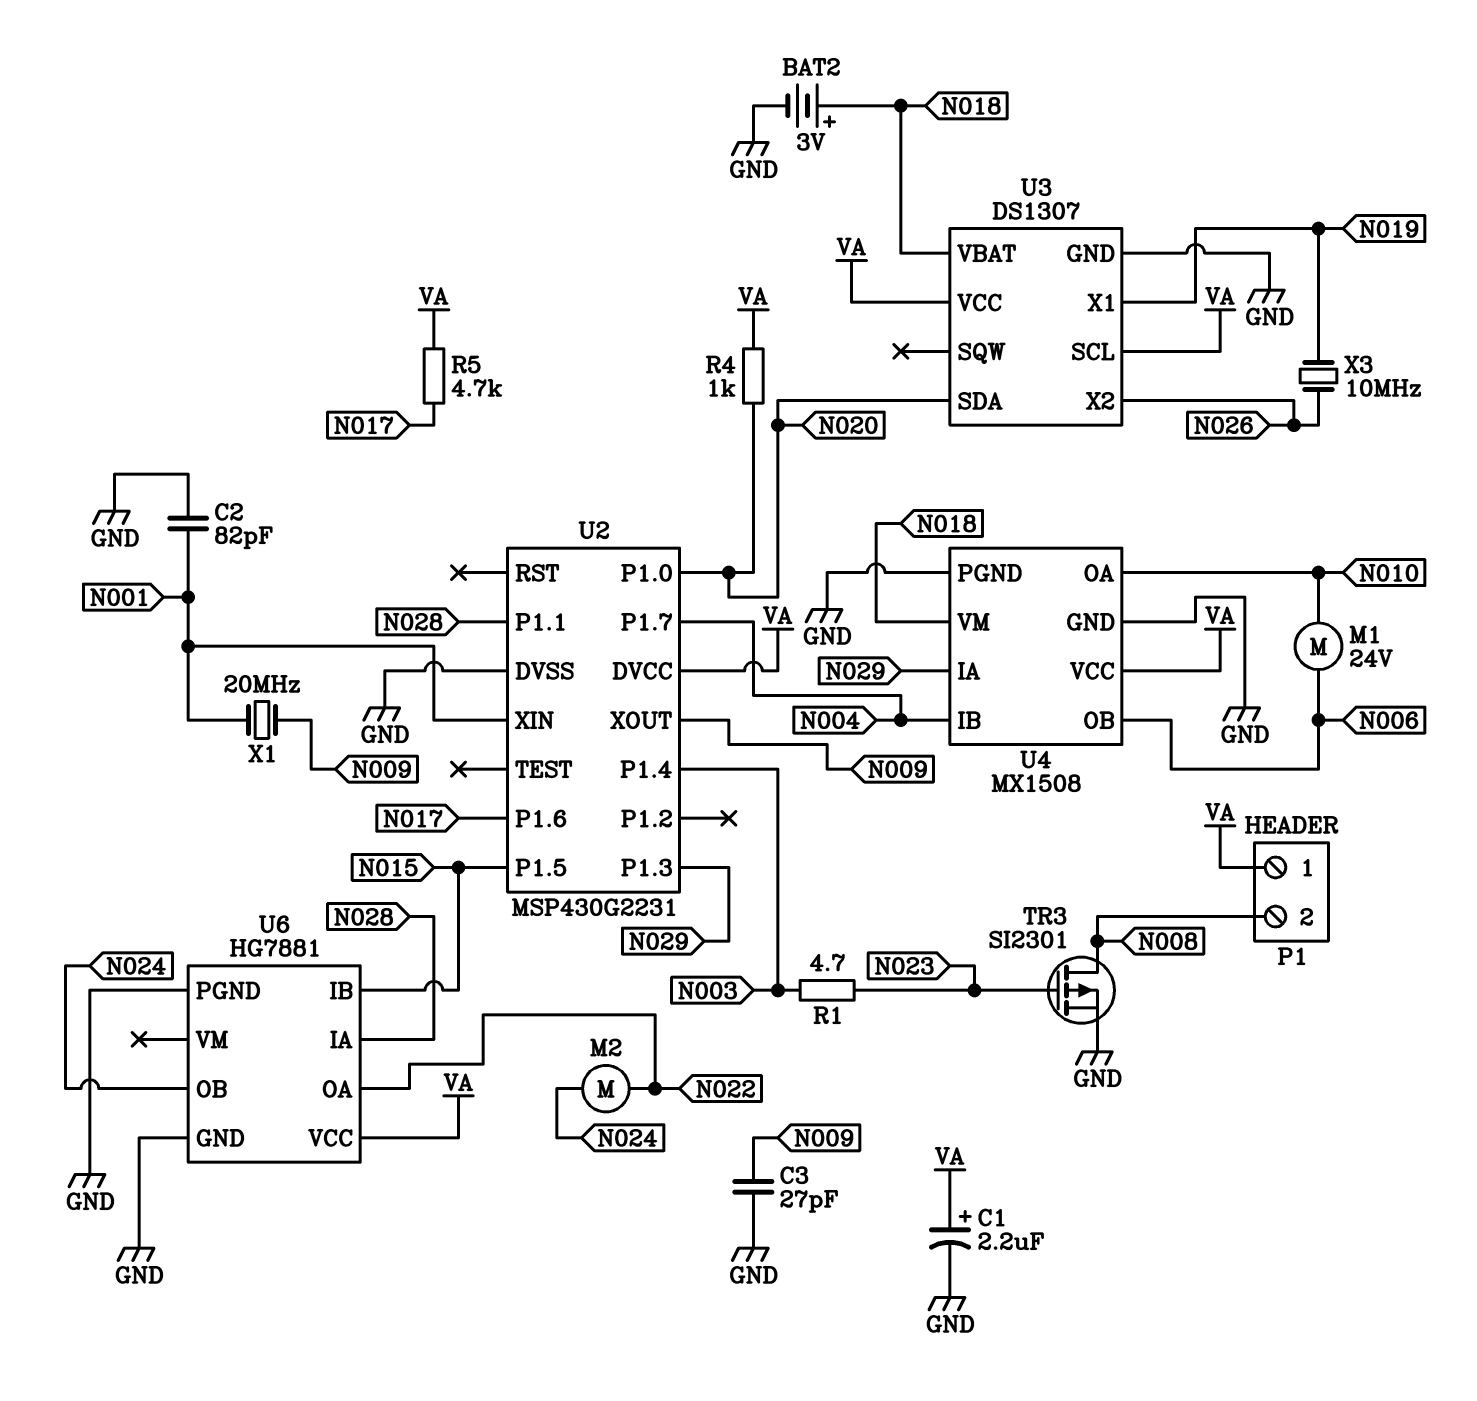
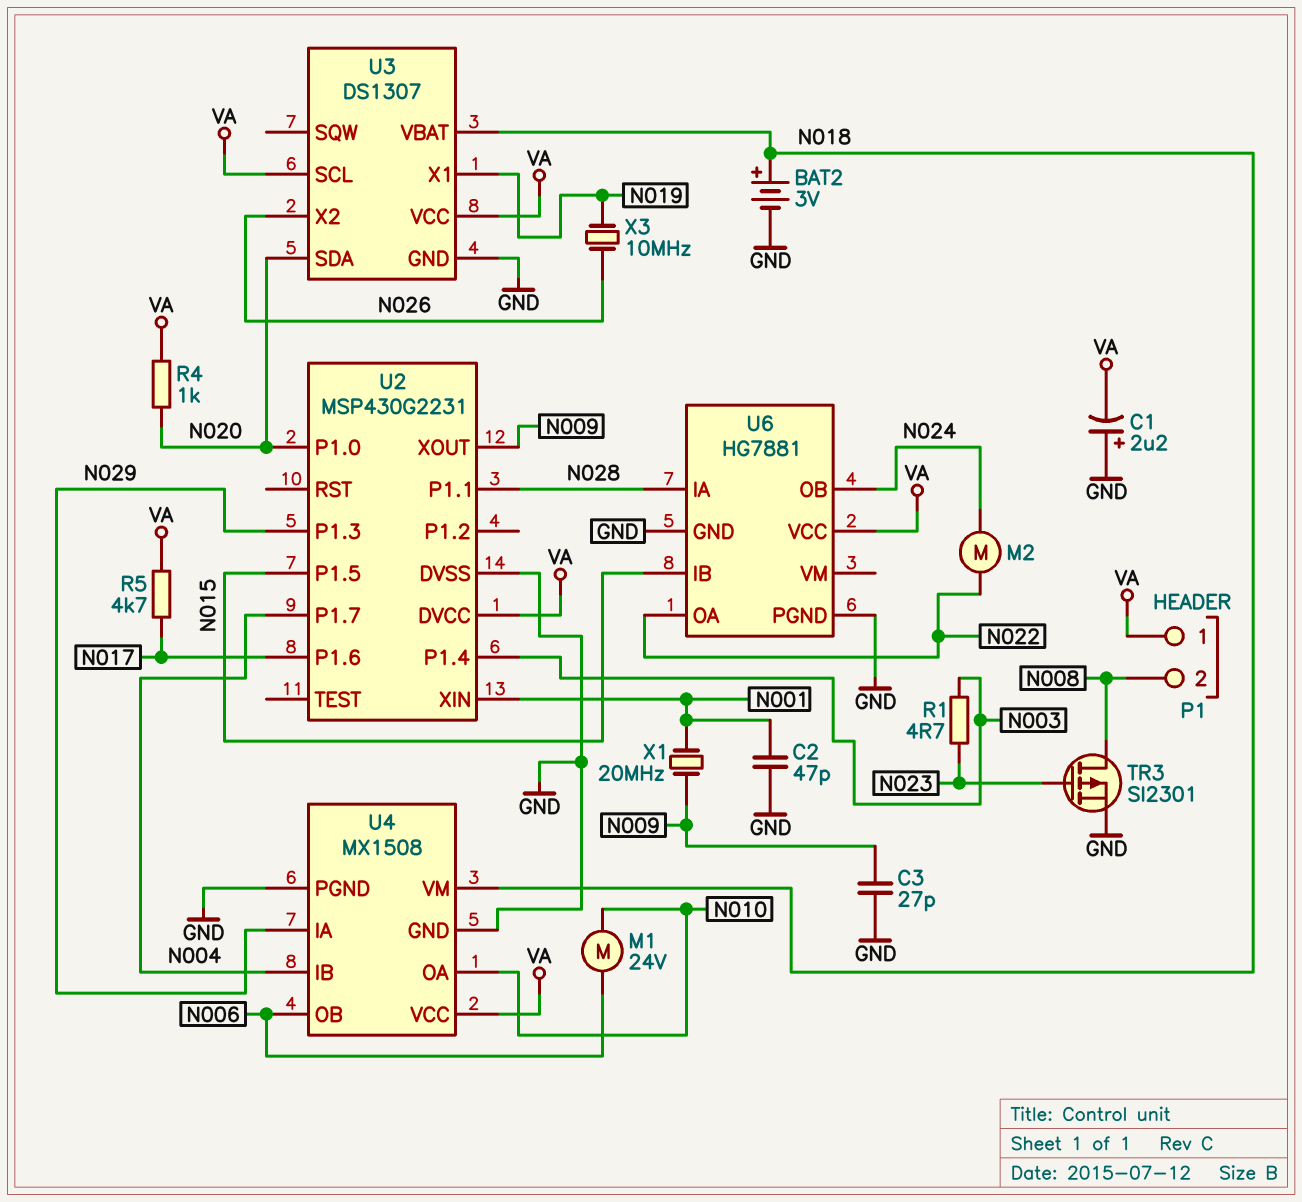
C1: 2.2uF (plus VA, minus GND) -> 2.2uF (plus GND, minus VA)
C2: 82pF (GND, N001) -> 47pF (GND, N001)

